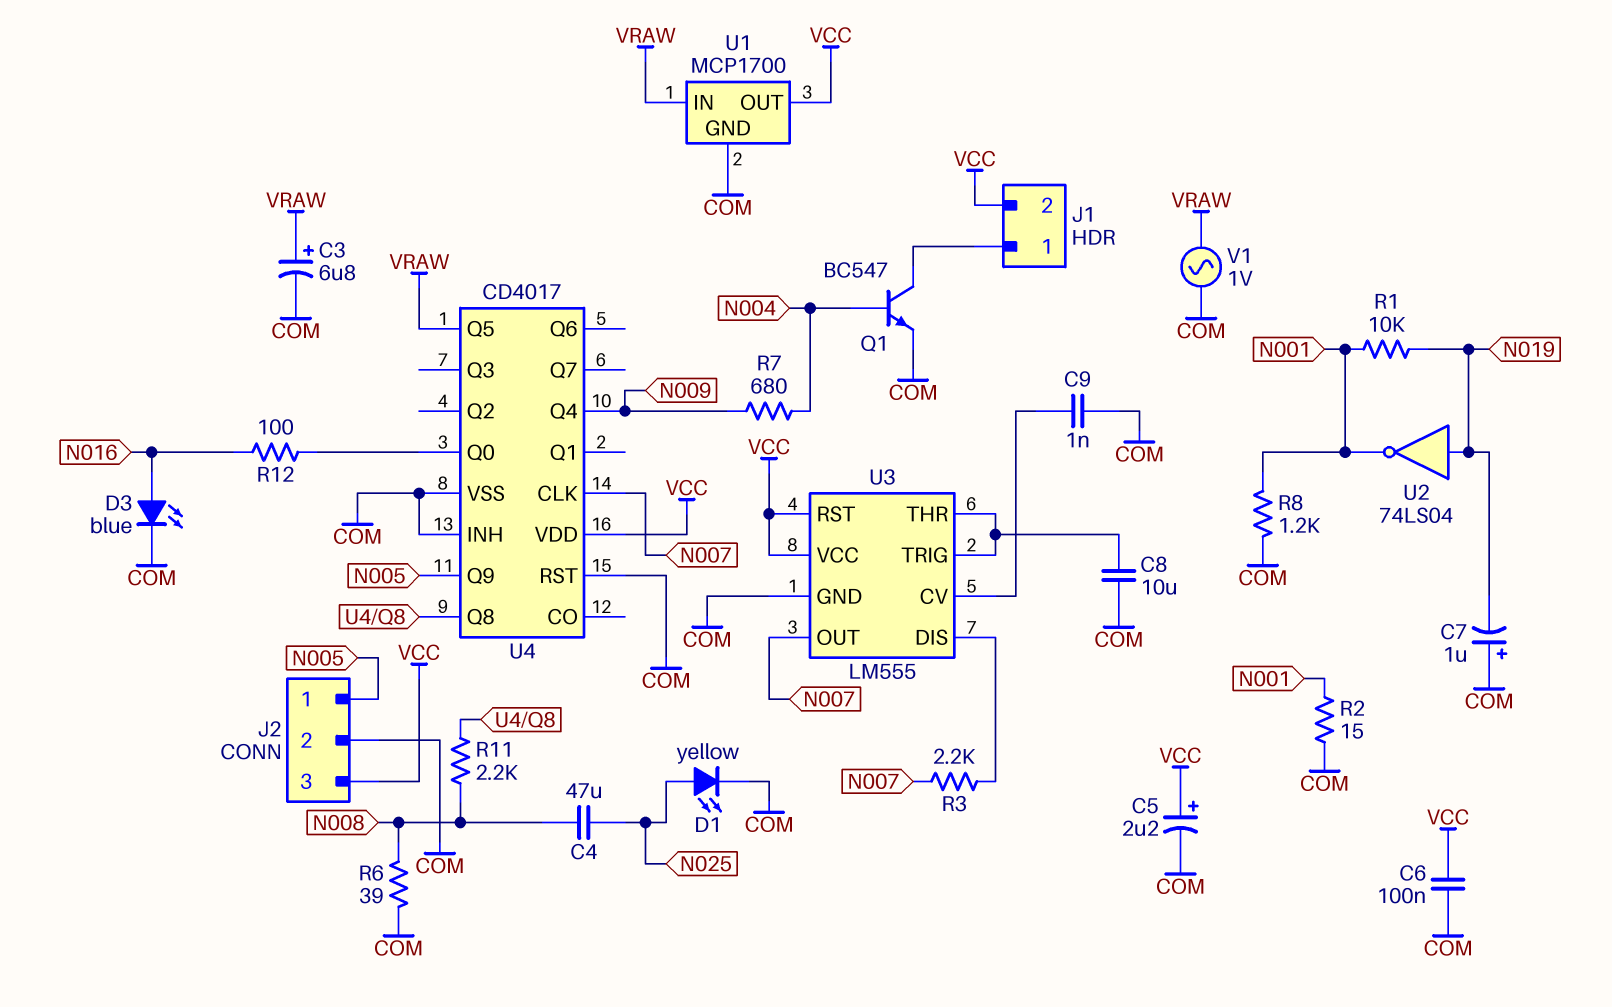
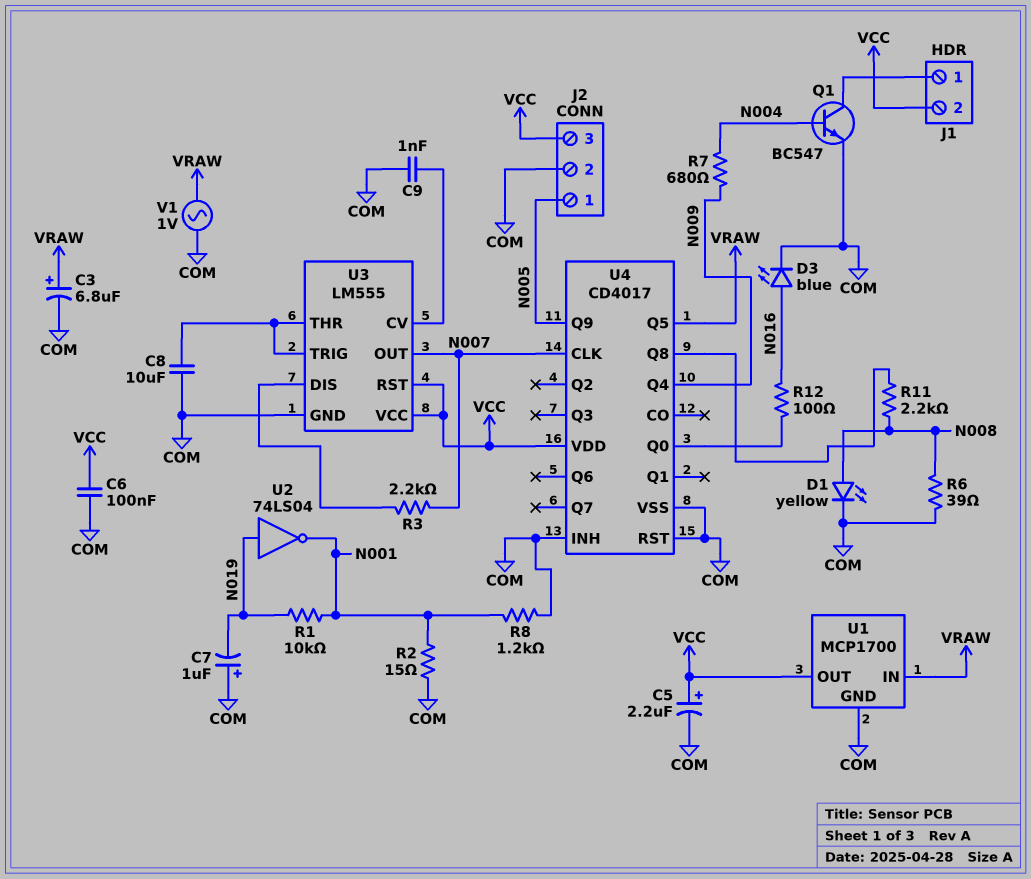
C4: 47uF (N008, N025) -> none
D1: LED yellow (A N025, K COM) -> LED yellow (A N008, K COM)

